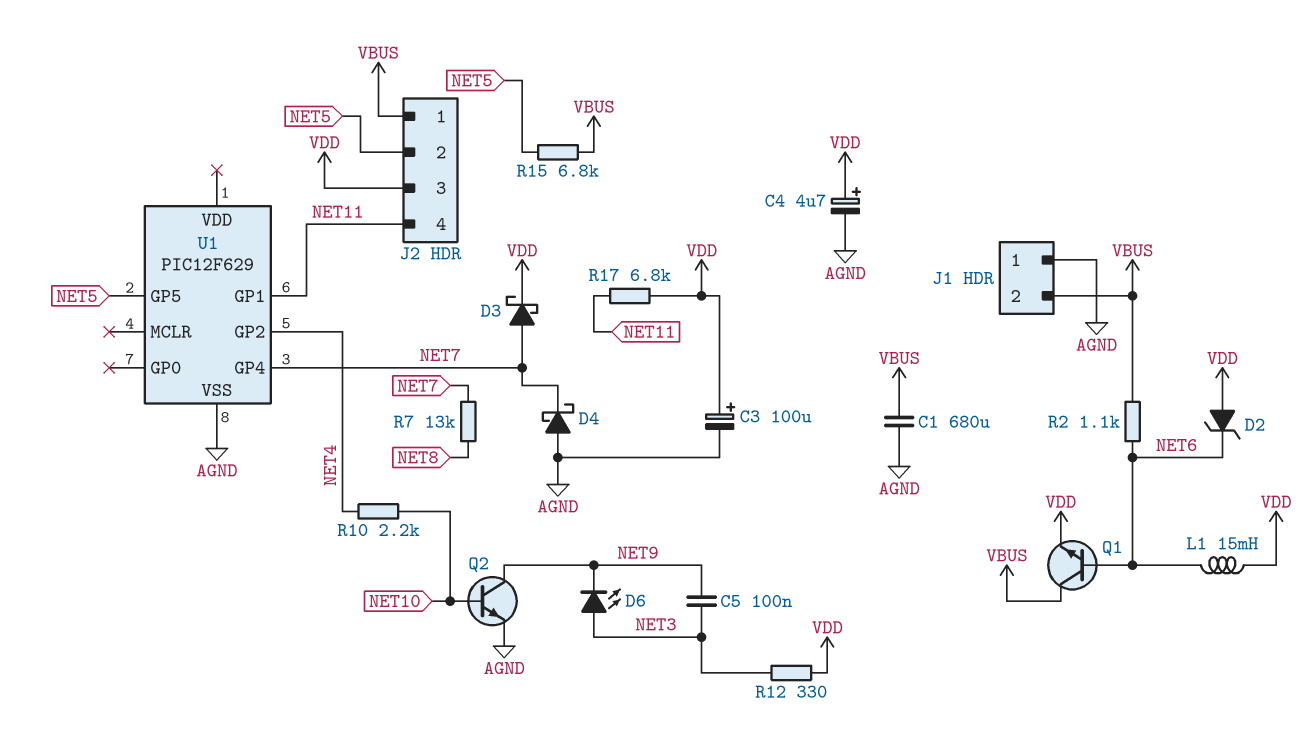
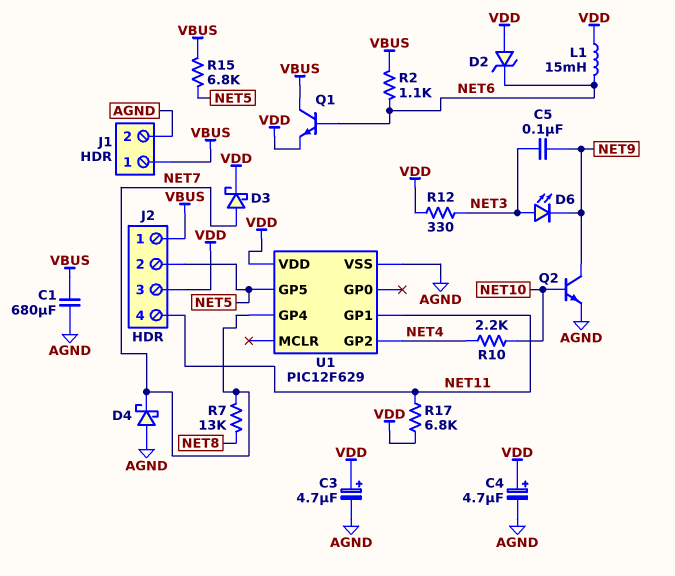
C3: 100uF (plus VDD, minus AGND) -> 4.7uF (plus VDD, minus AGND)
J1 pin 1: AGND -> VBUS
J1 pin 2: VBUS -> AGND
U1 pin VDD: none -> VDD

